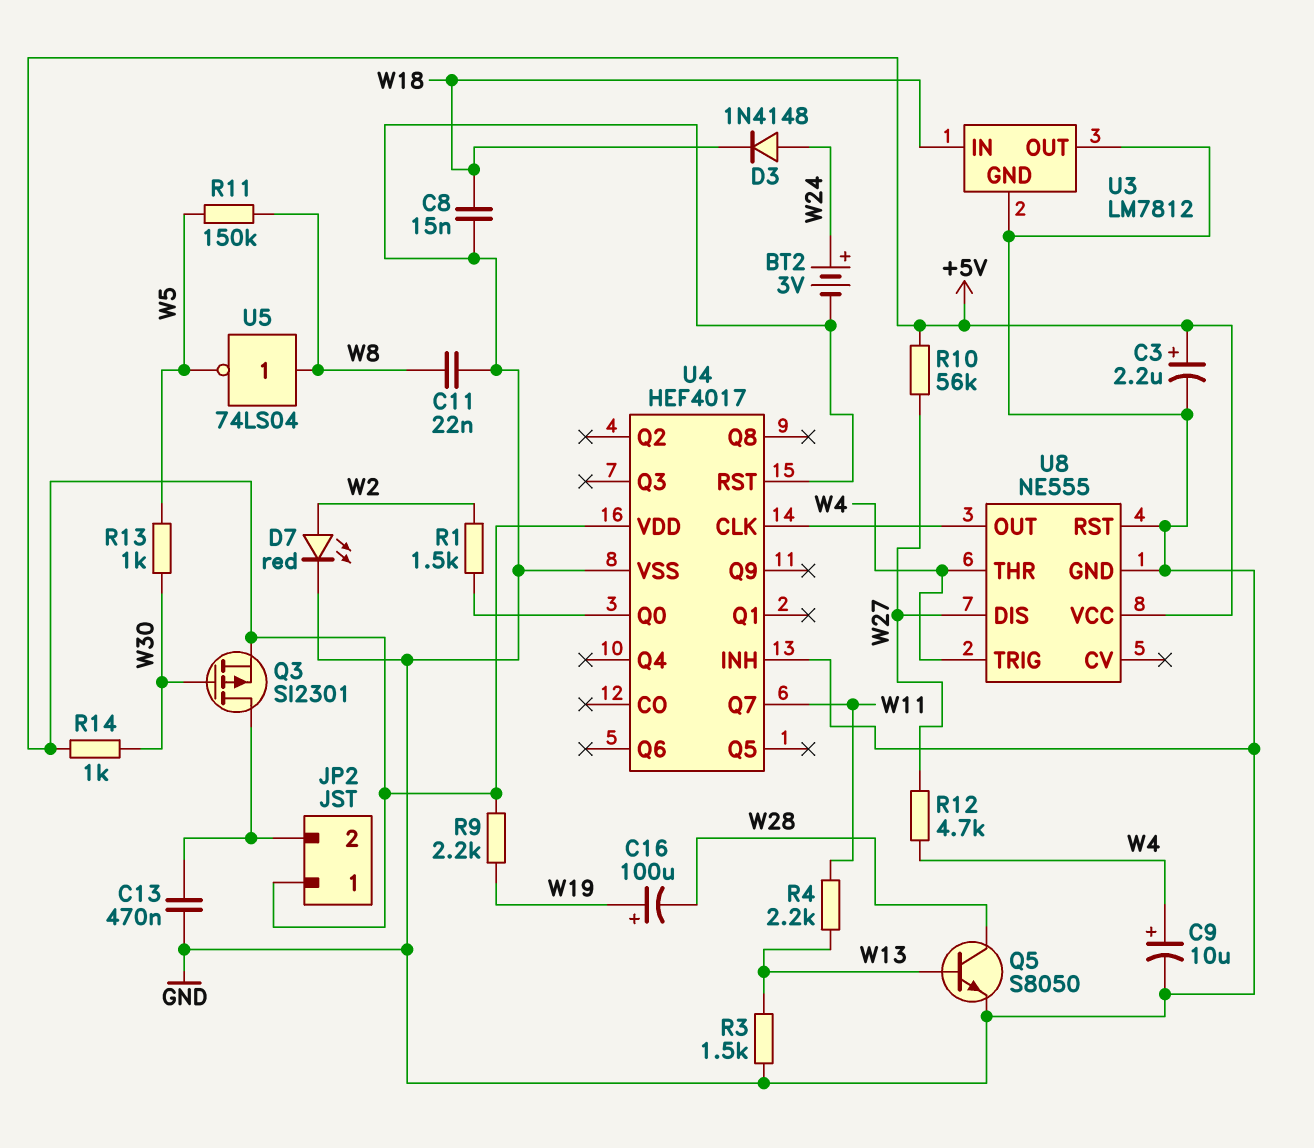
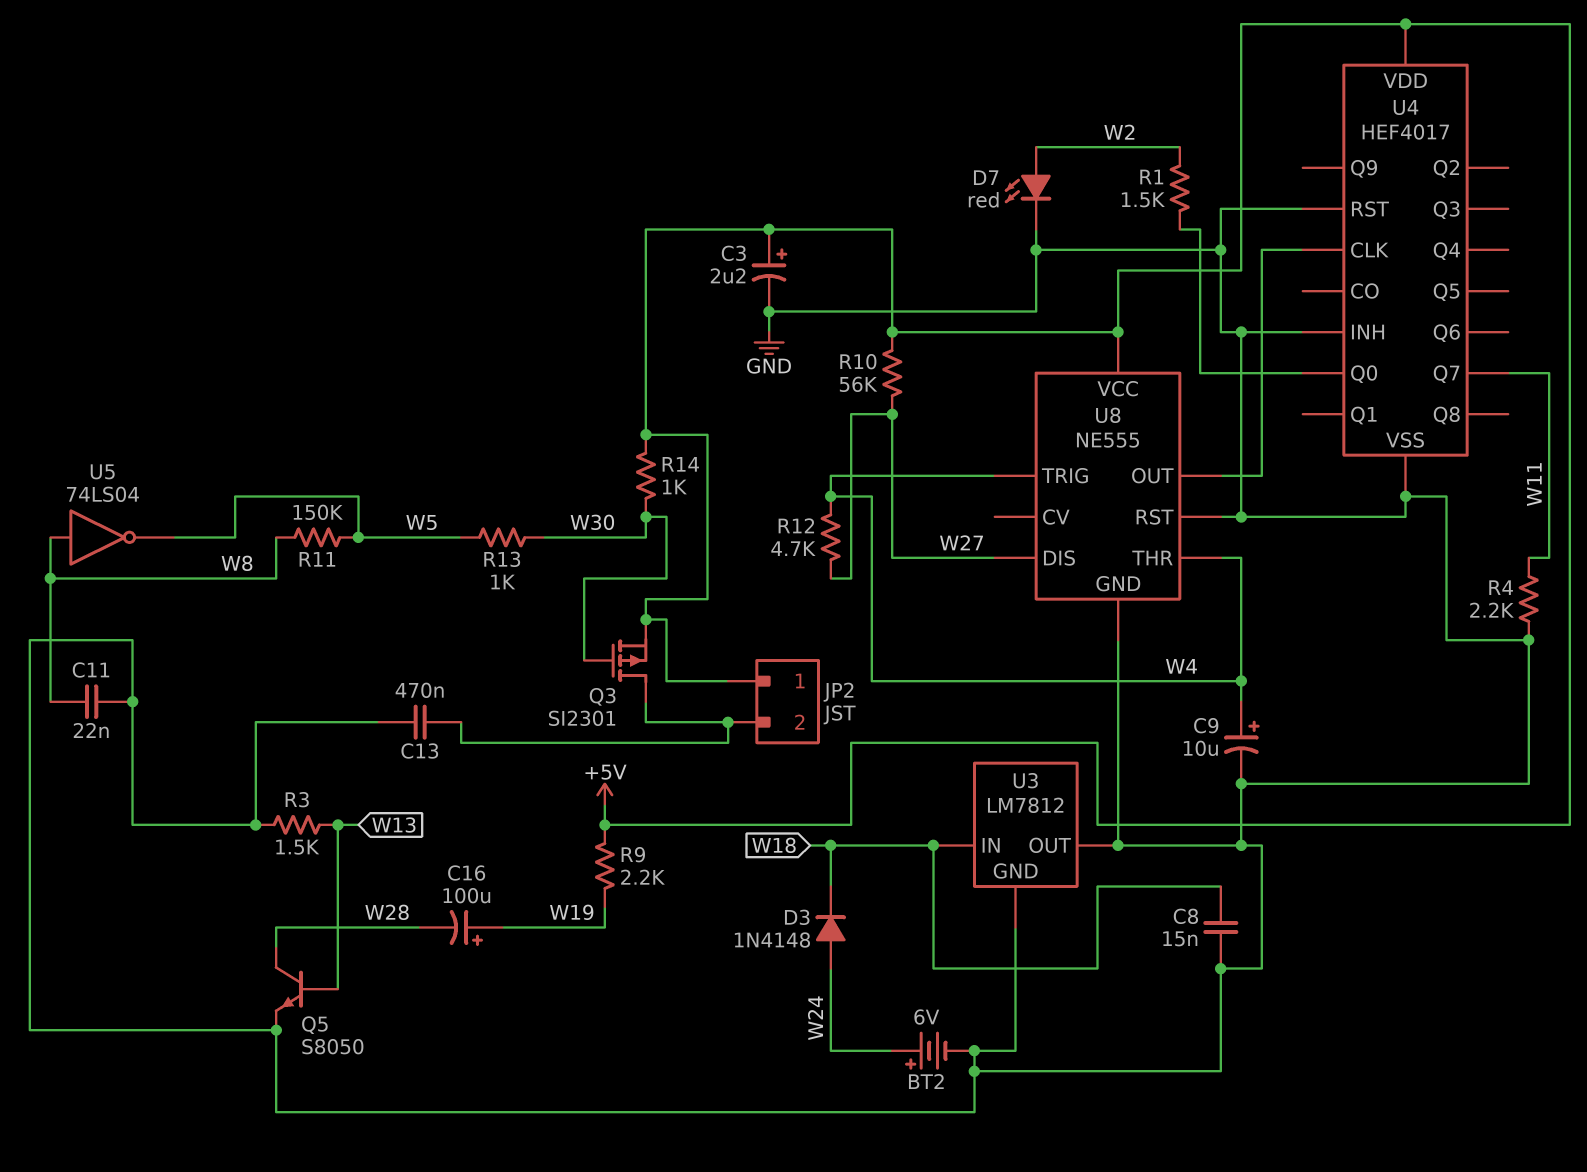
BT2: 3V (plus W24, minus GND) -> 6V (plus W24, minus GND)
R4: 2.2k (W11, W13) -> 2.2k (GND, W11)

